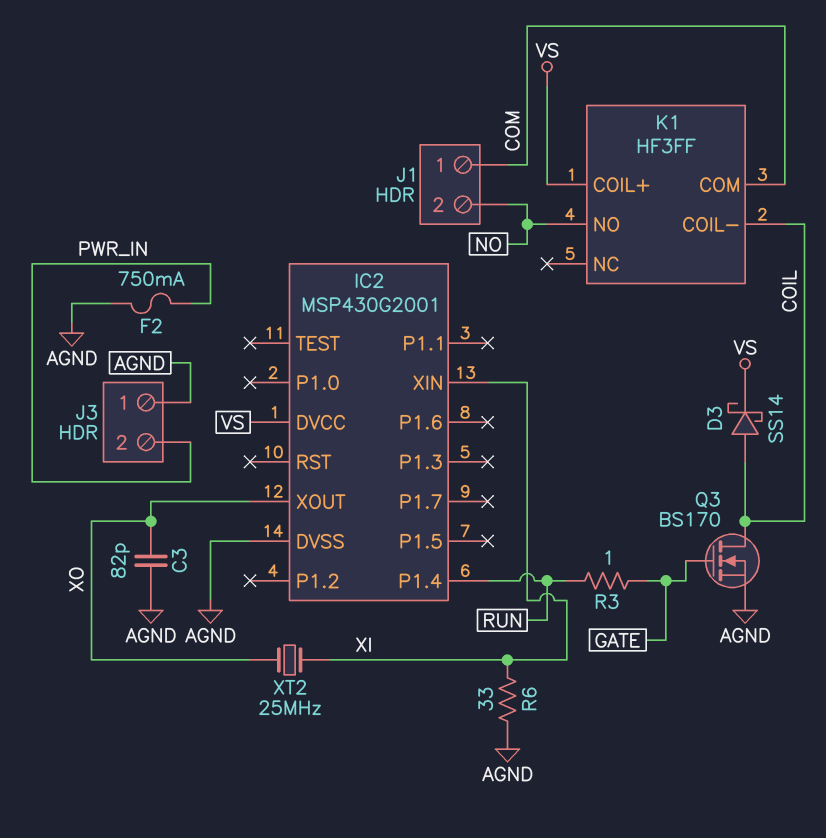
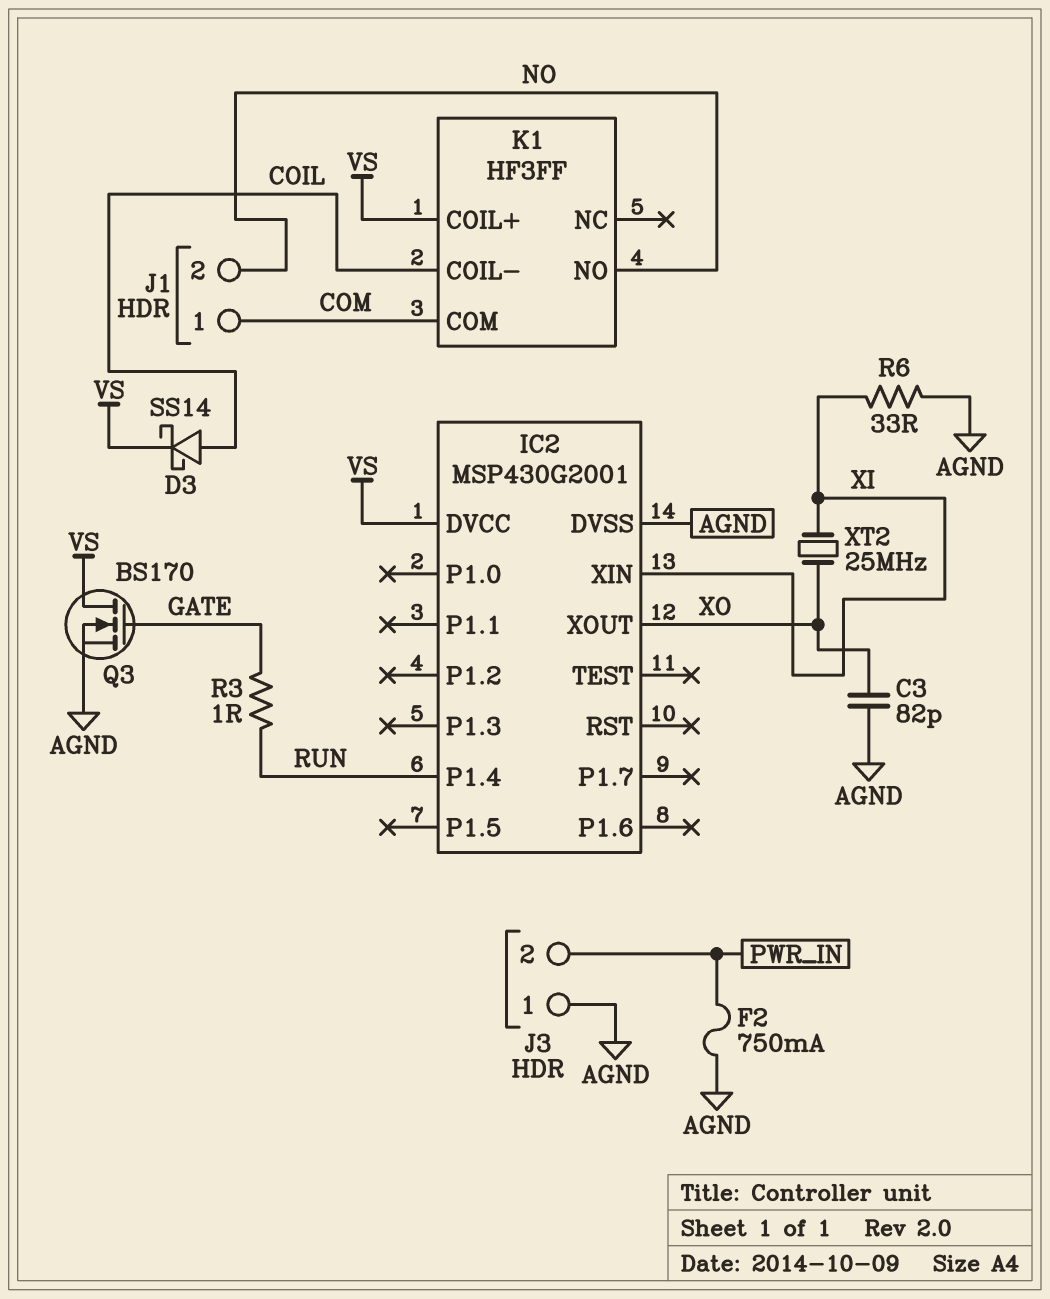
Q3: NMOS BS170 (G GATE, D COIL, S AGND) -> NMOS BS170 (G GATE, D VS, S AGND)

